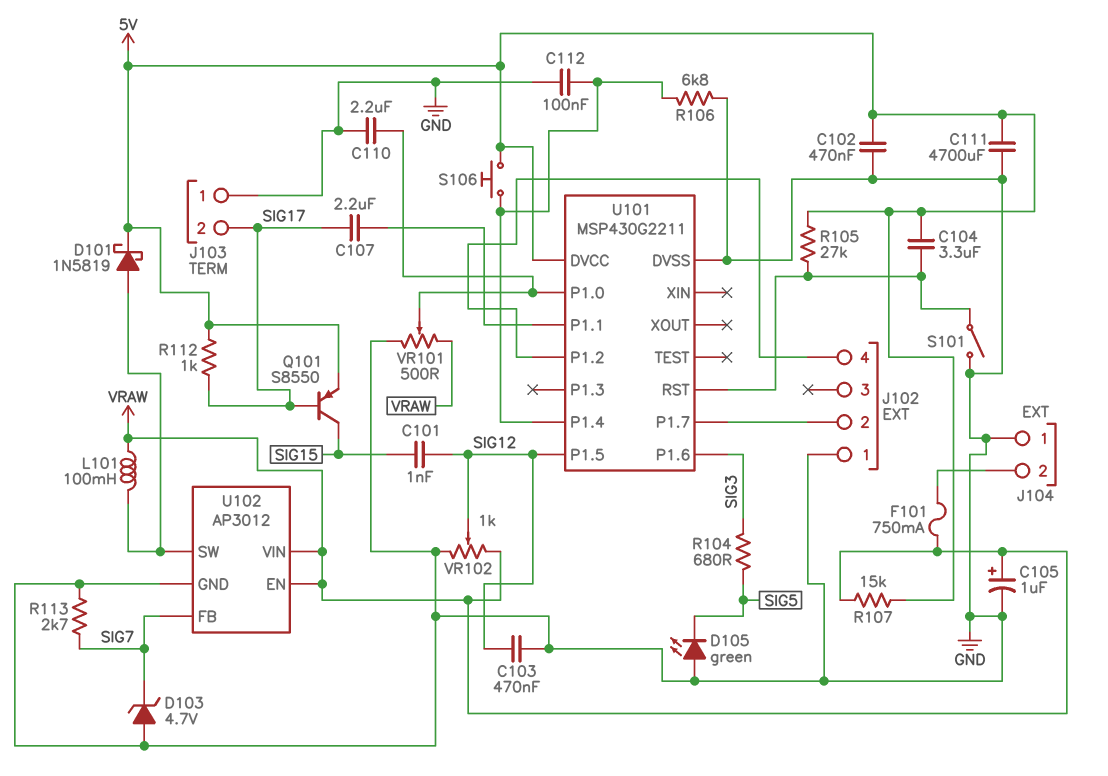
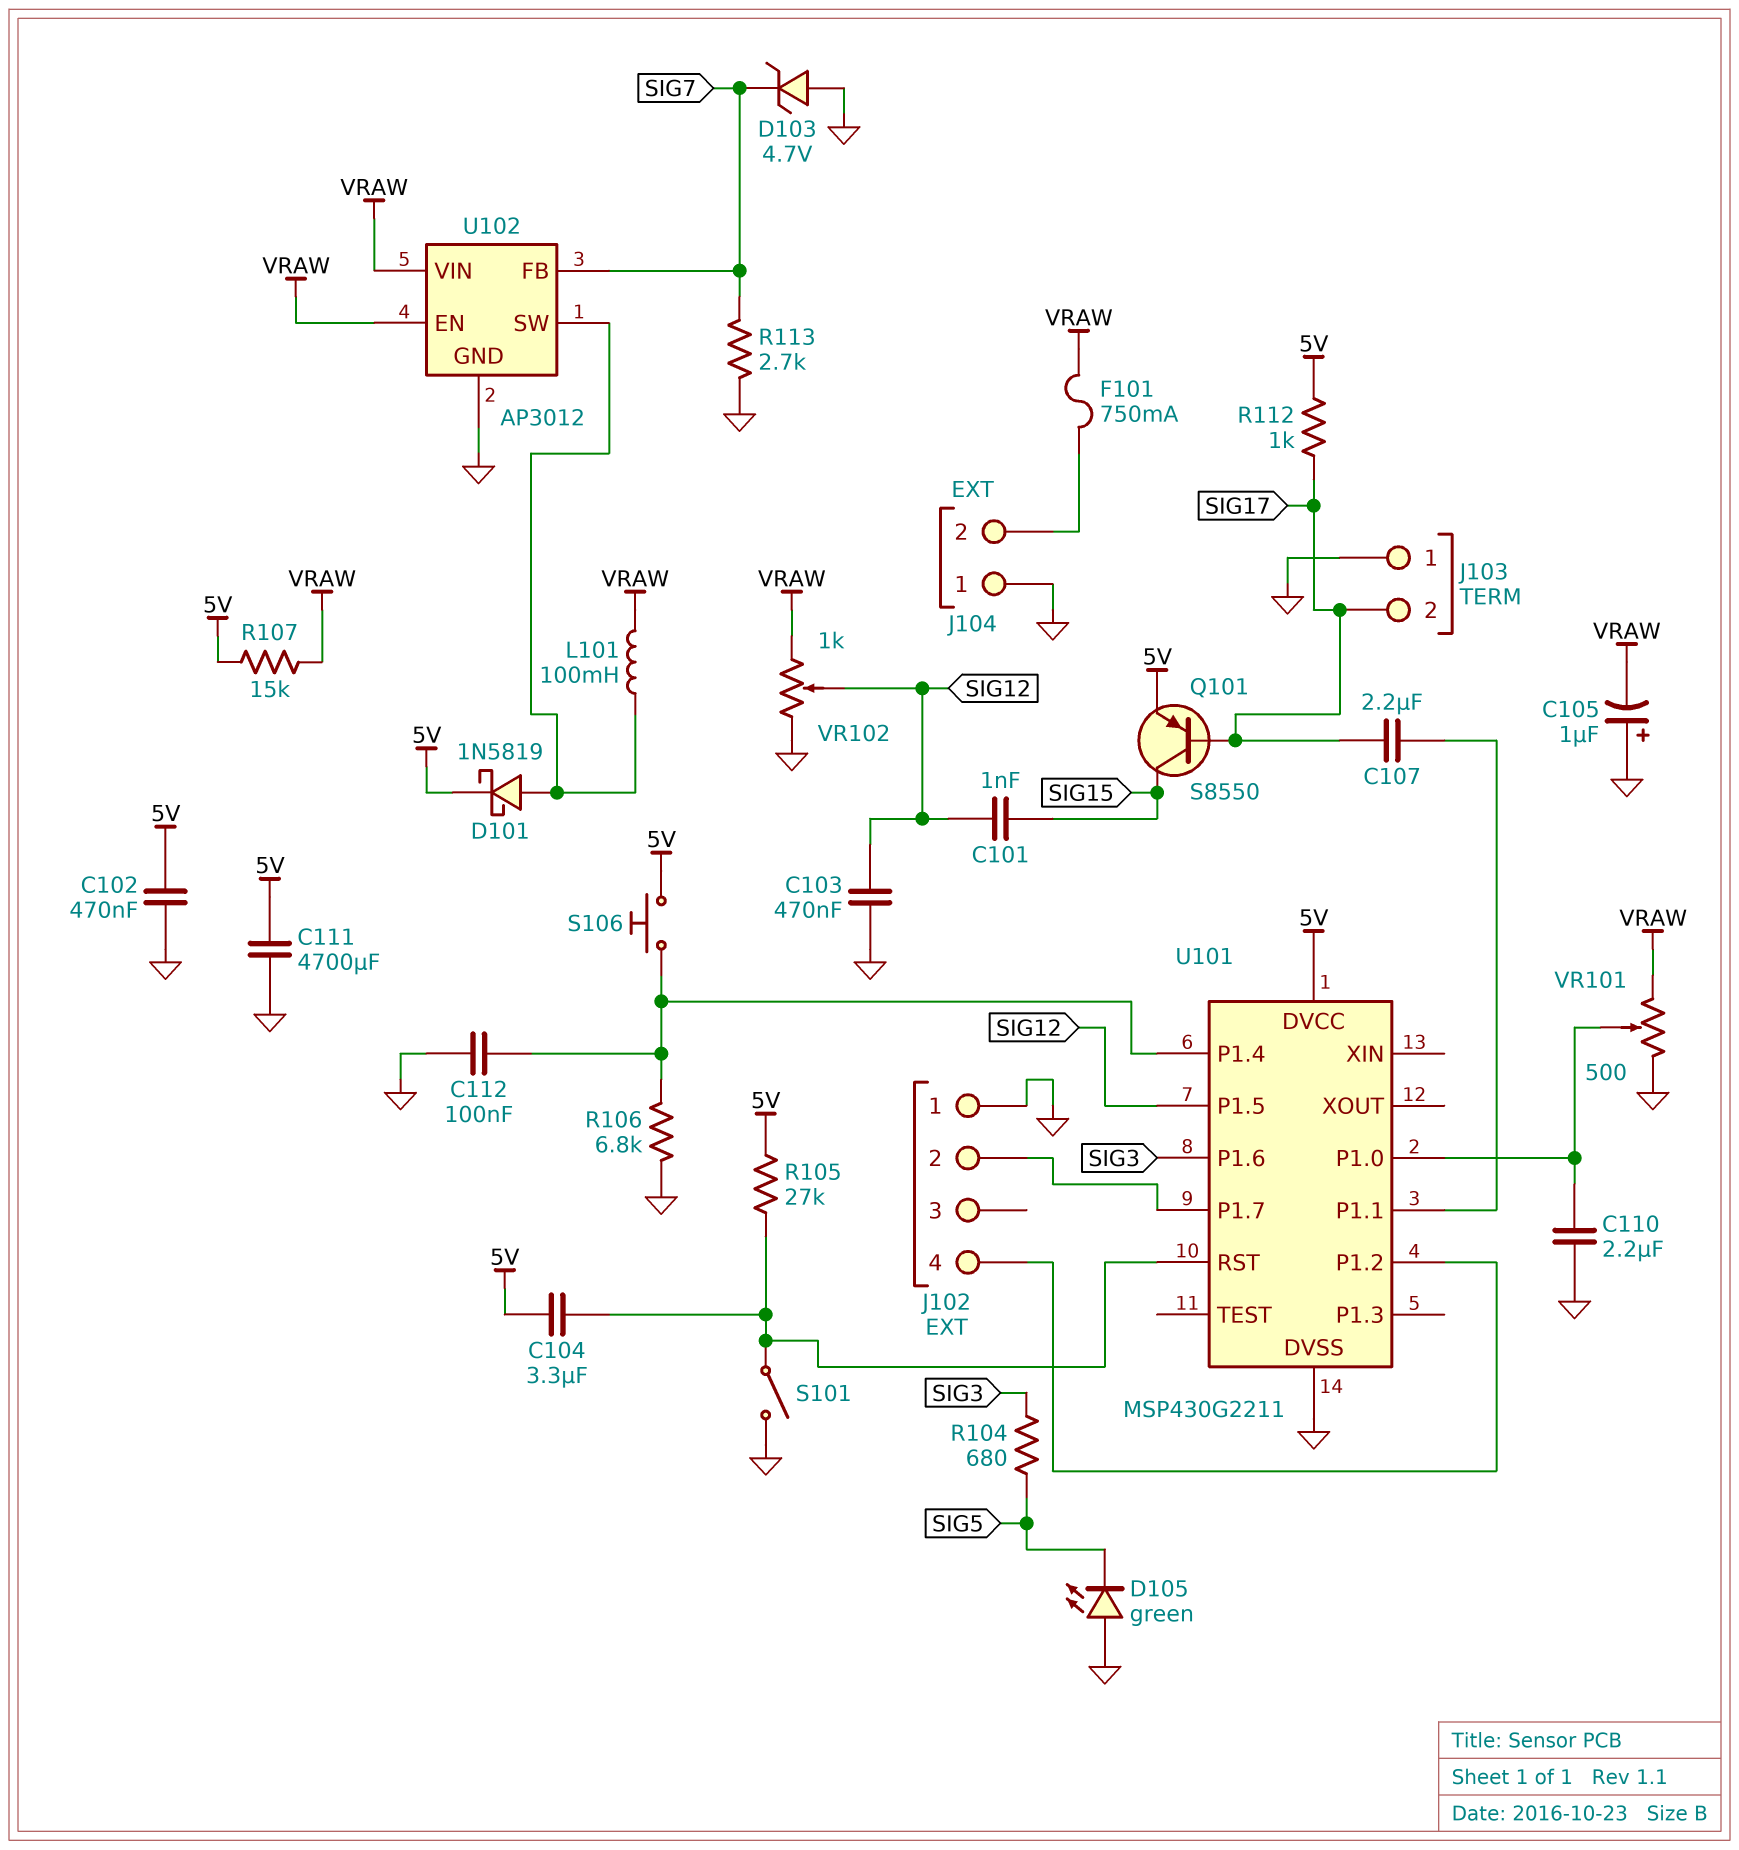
C105: 1uF (plus VRAW, minus GND) -> 1uF (plus GND, minus VRAW)

